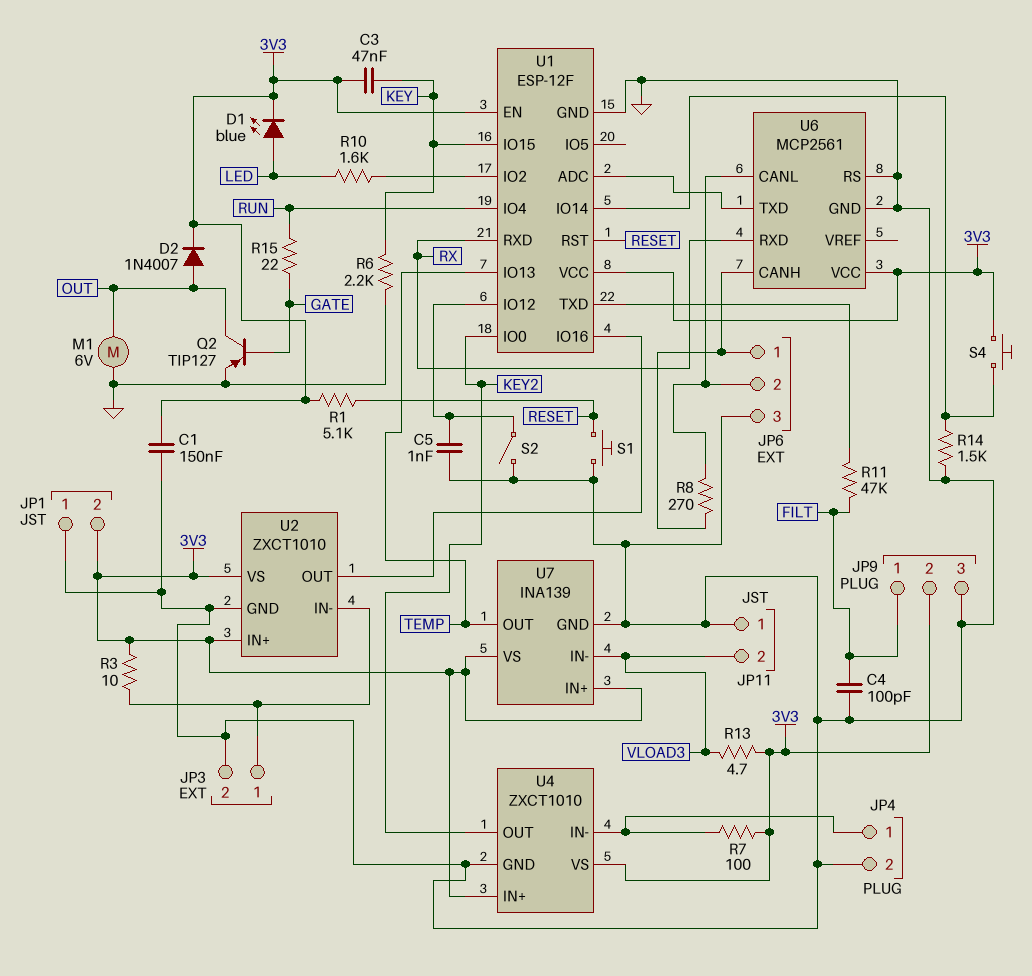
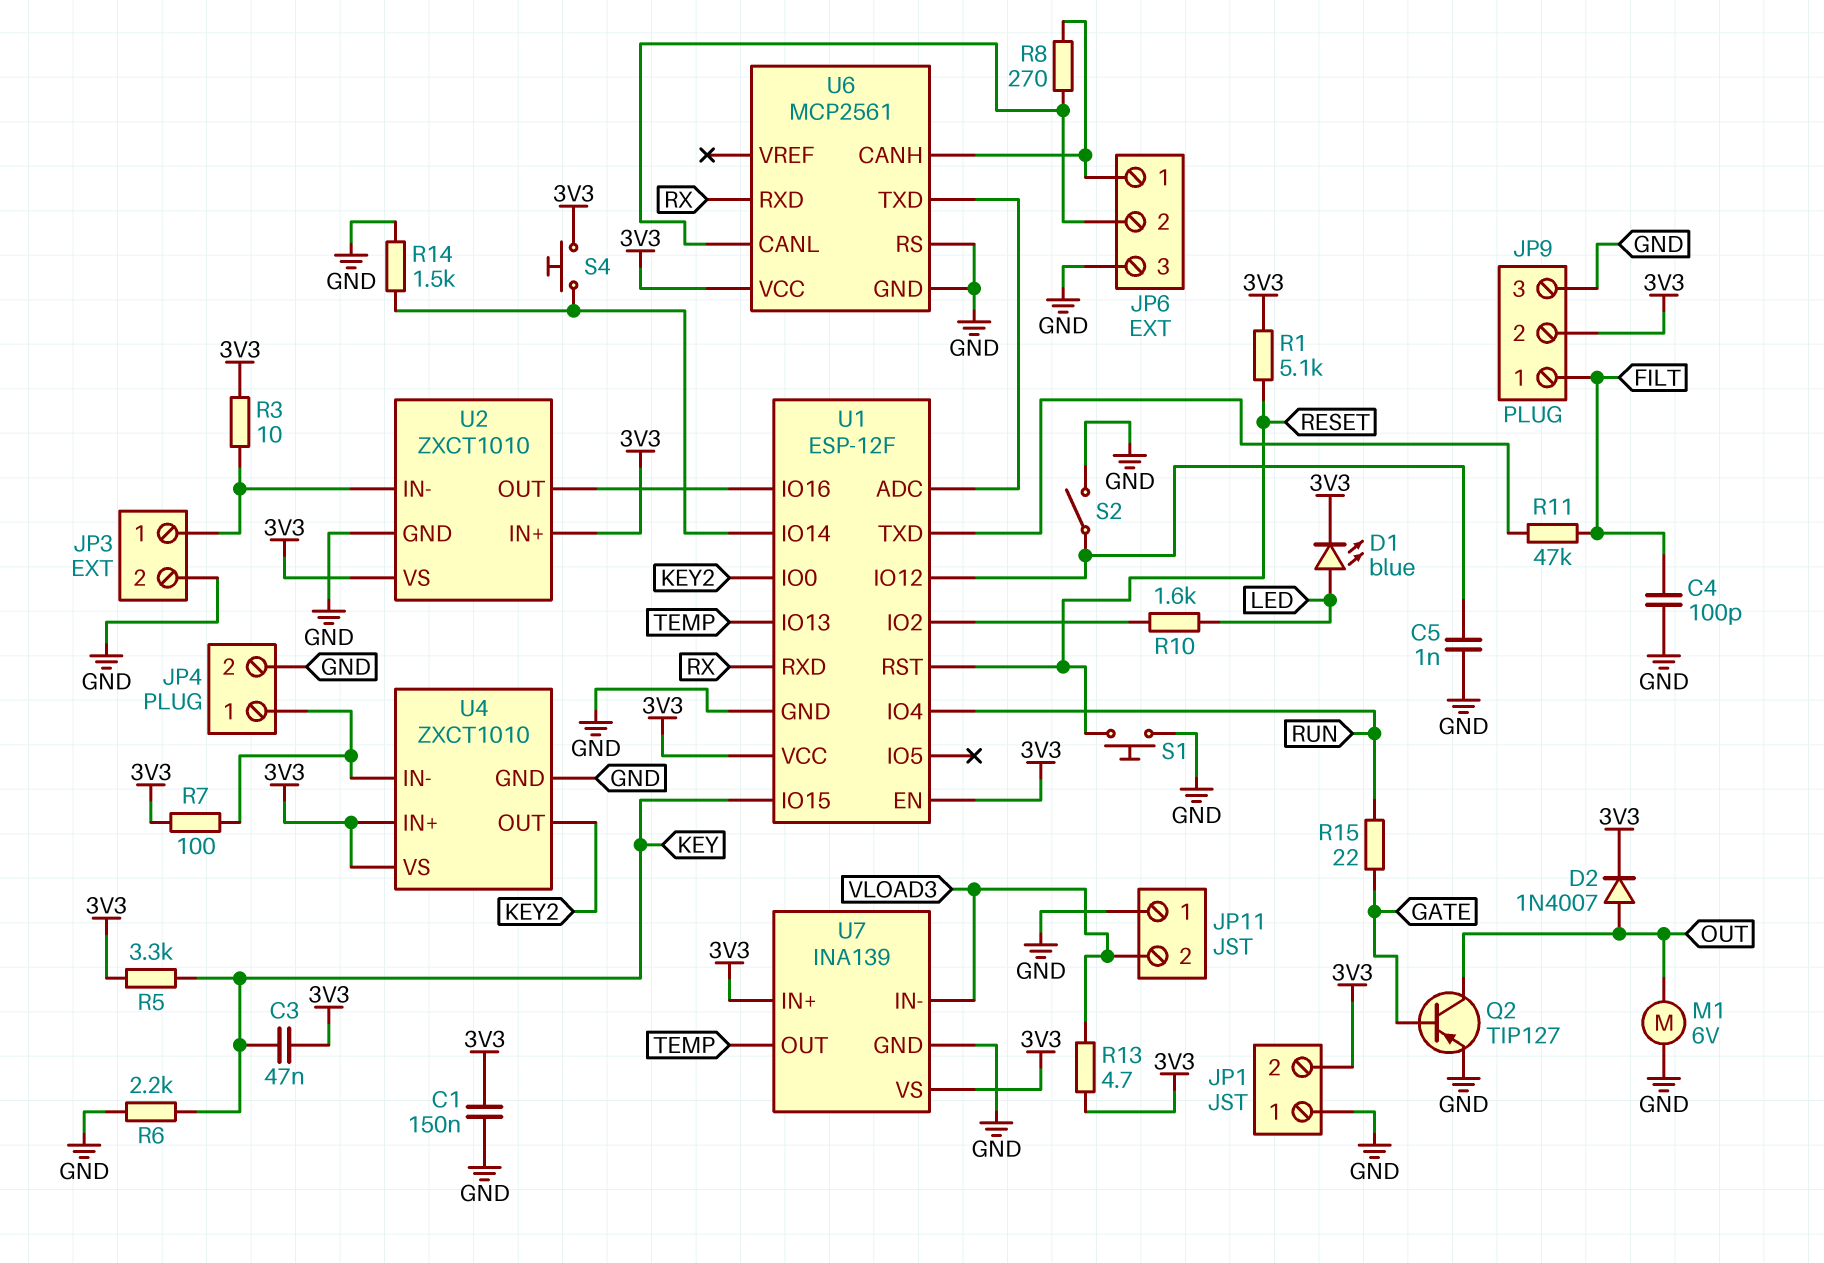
R5: none -> 3.3k (3V3, KEY)

